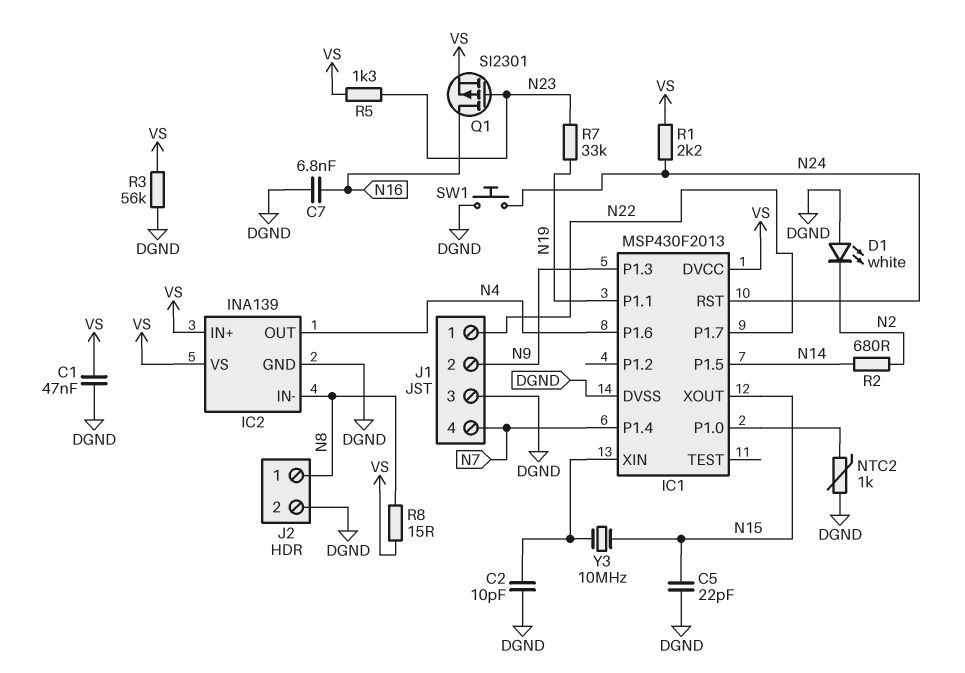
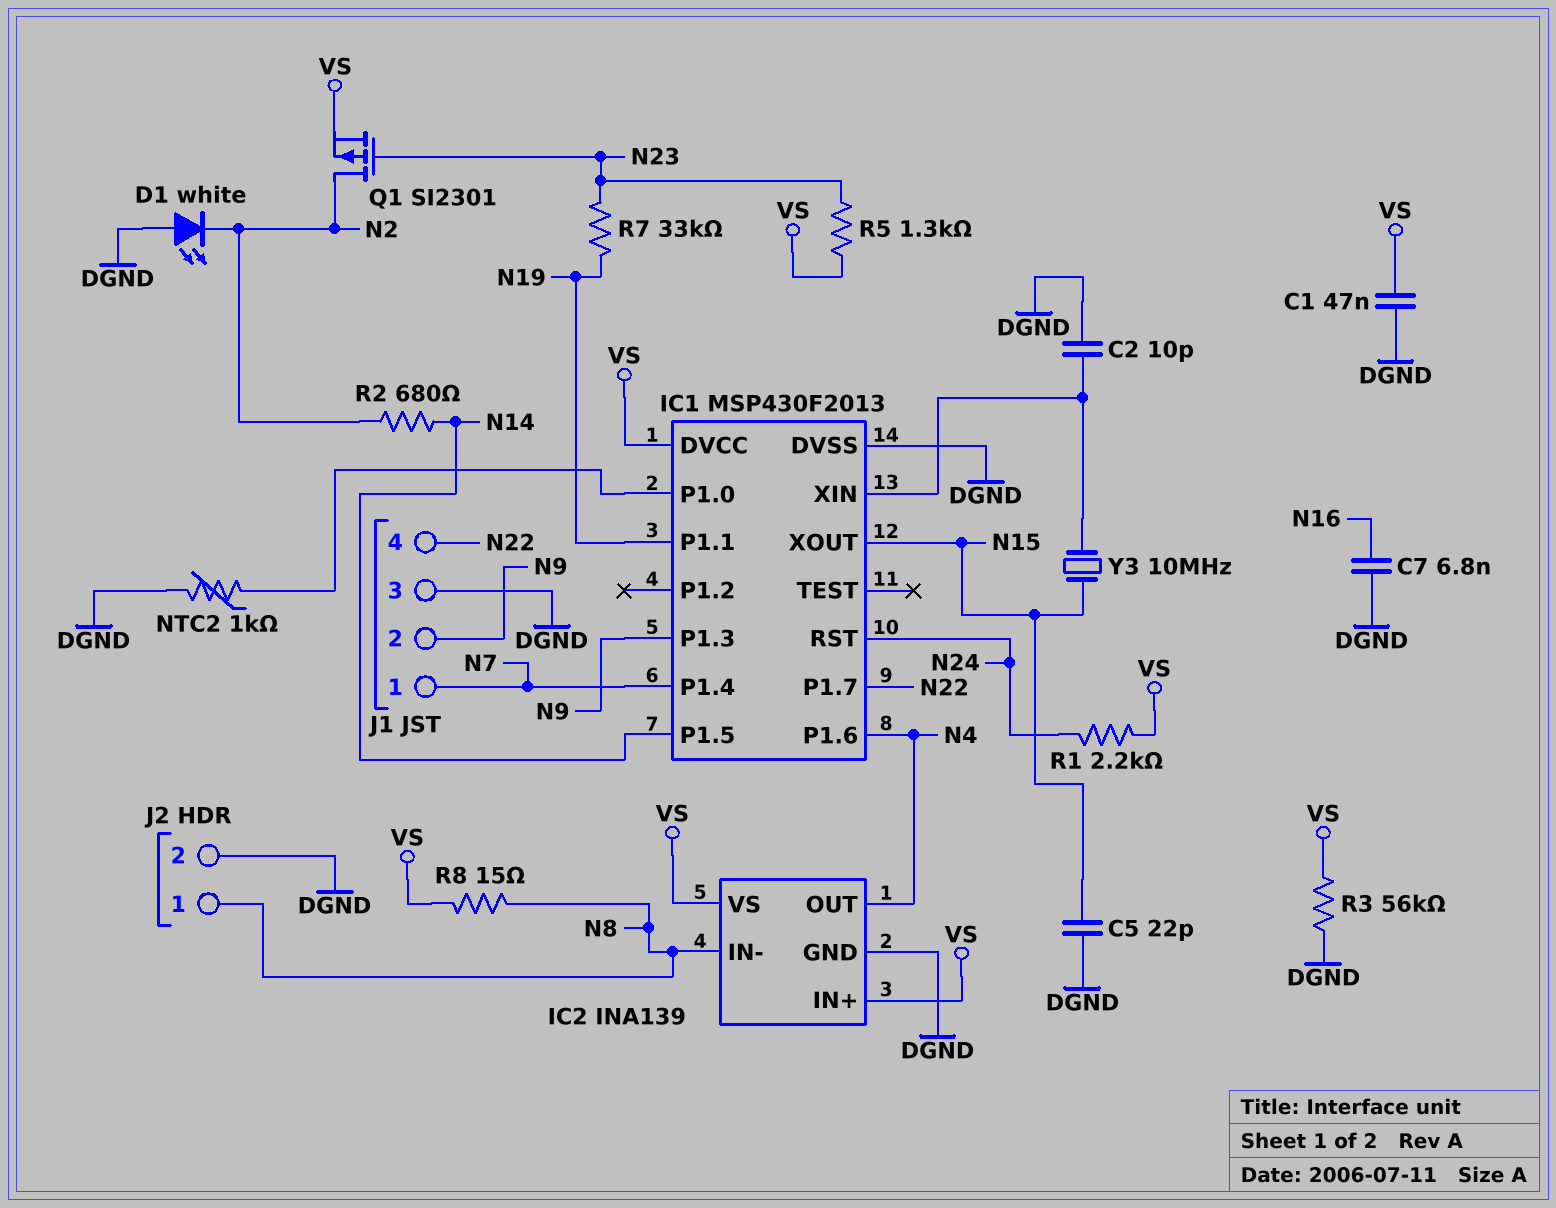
J1 pin 1: N22 -> N7
J1 pin 4: N7 -> N22
Q1: PMOS SI2301 (G N23, D N16, S VS) -> PMOS SI2301 (G N23, D N2, S VS)
SW1: button (DGND, N24) -> none

